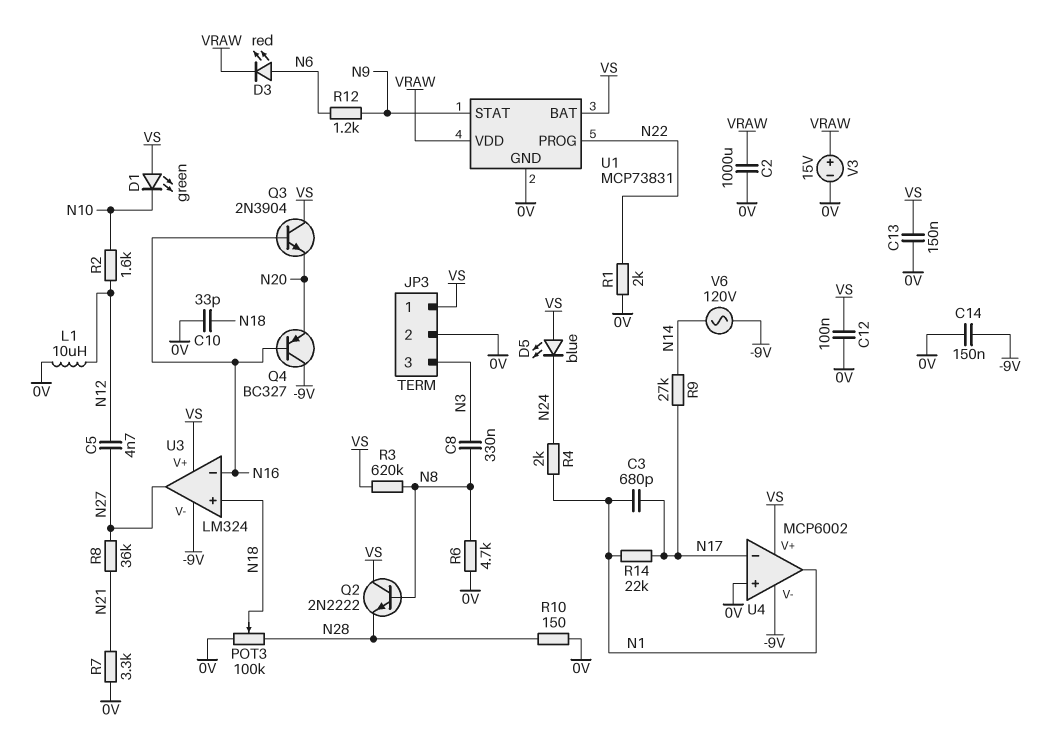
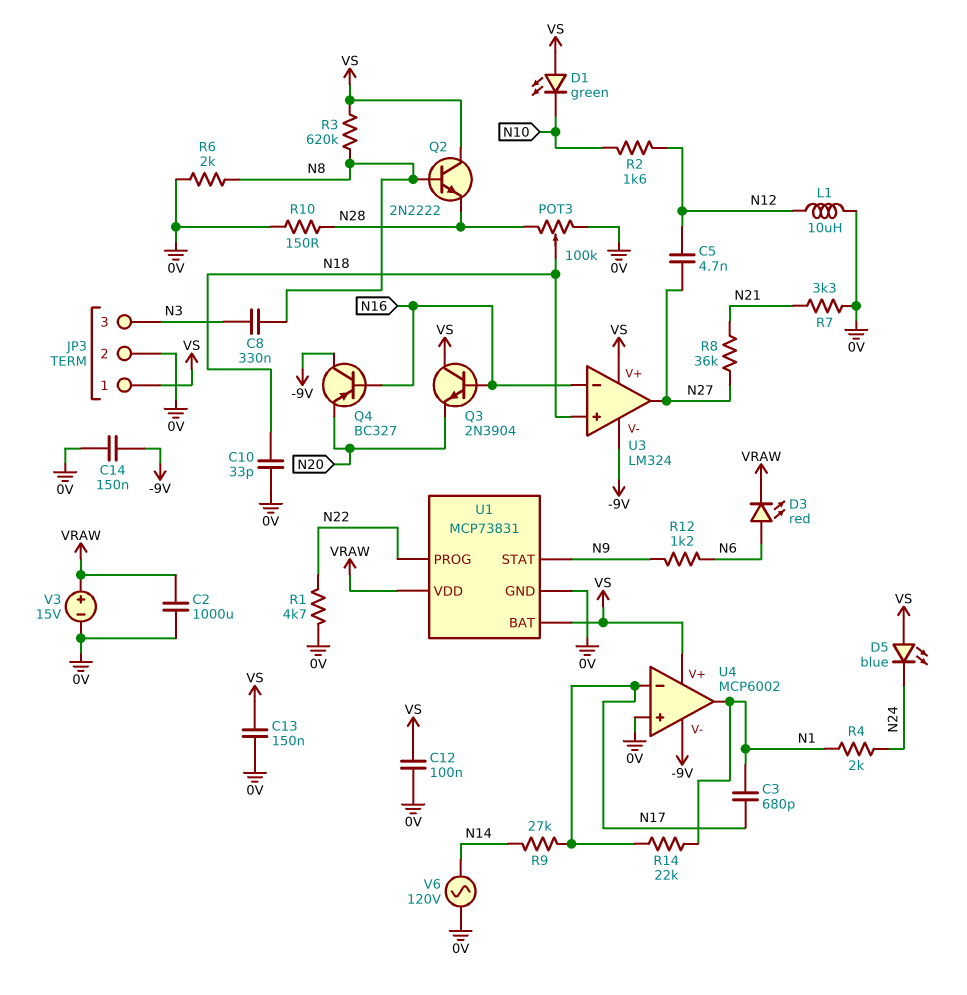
R1: 2k (0V, N22) -> 4.7k (0V, N22)
R6: 4.7k (0V, N8) -> 2k (0V, N8)
V6: AC 120V (-9V, N14) -> AC 120V (0V, N14)

